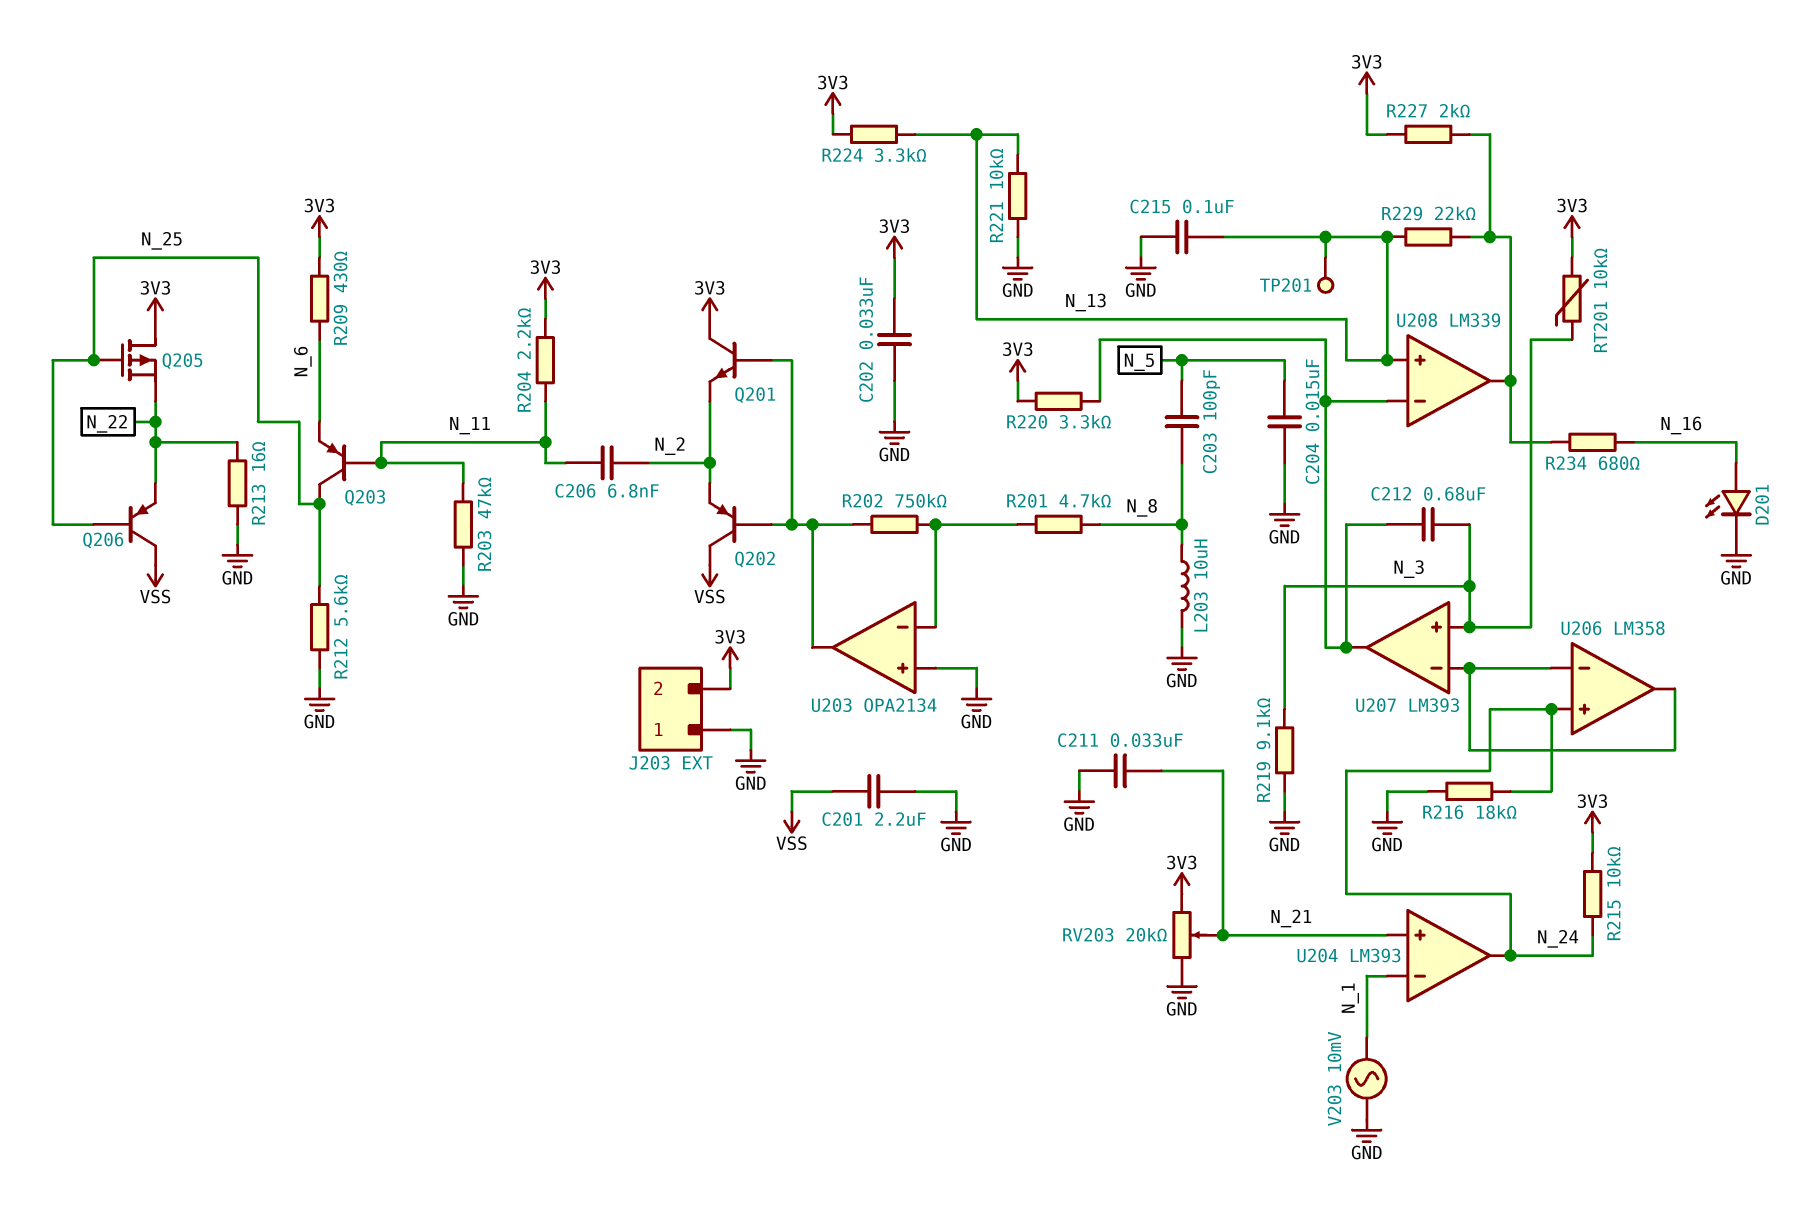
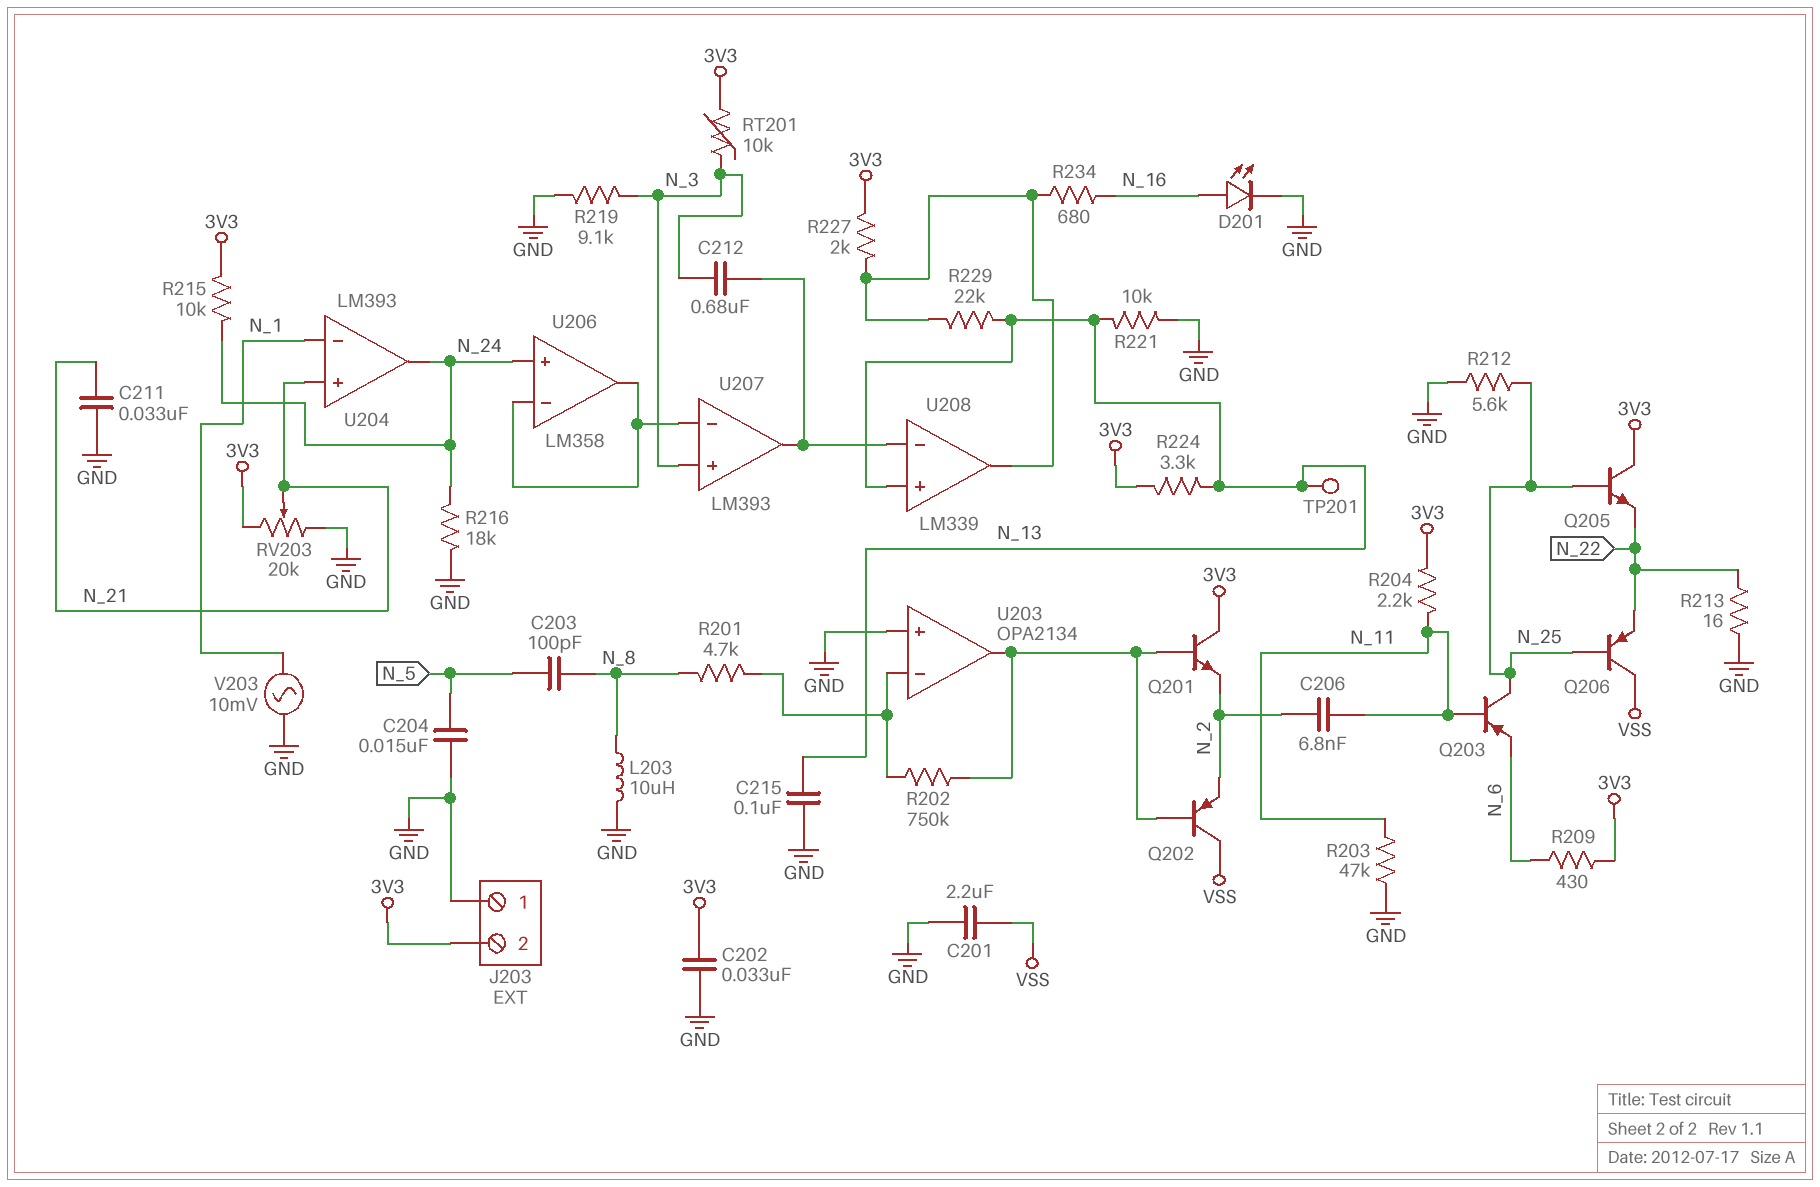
Q205: PMOS (G N_25, D 3V3, S N_22) -> NPN (B N_25, C 3V3, E N_22)
R220: 3.3k (3V3, U207/out) -> none

